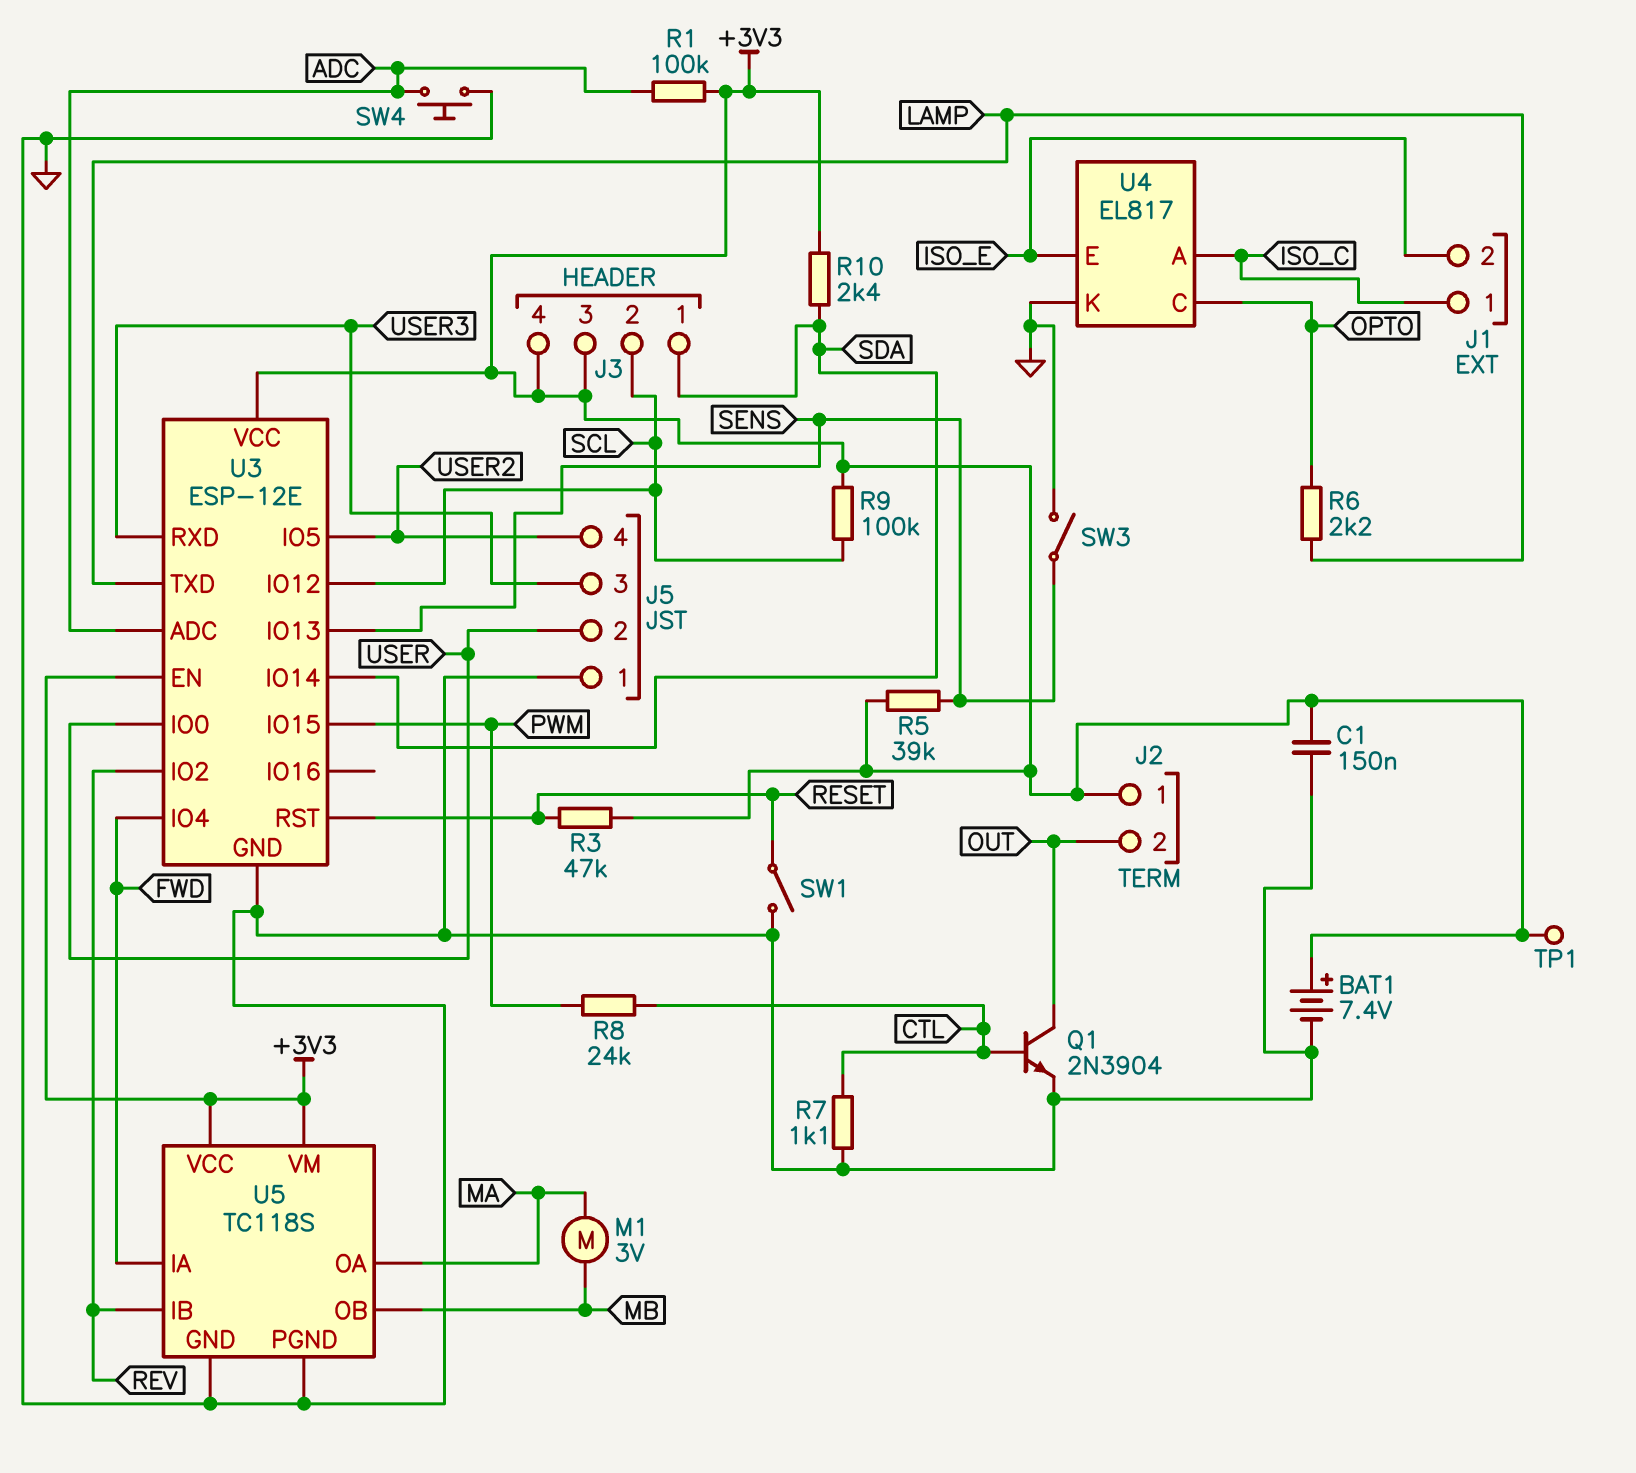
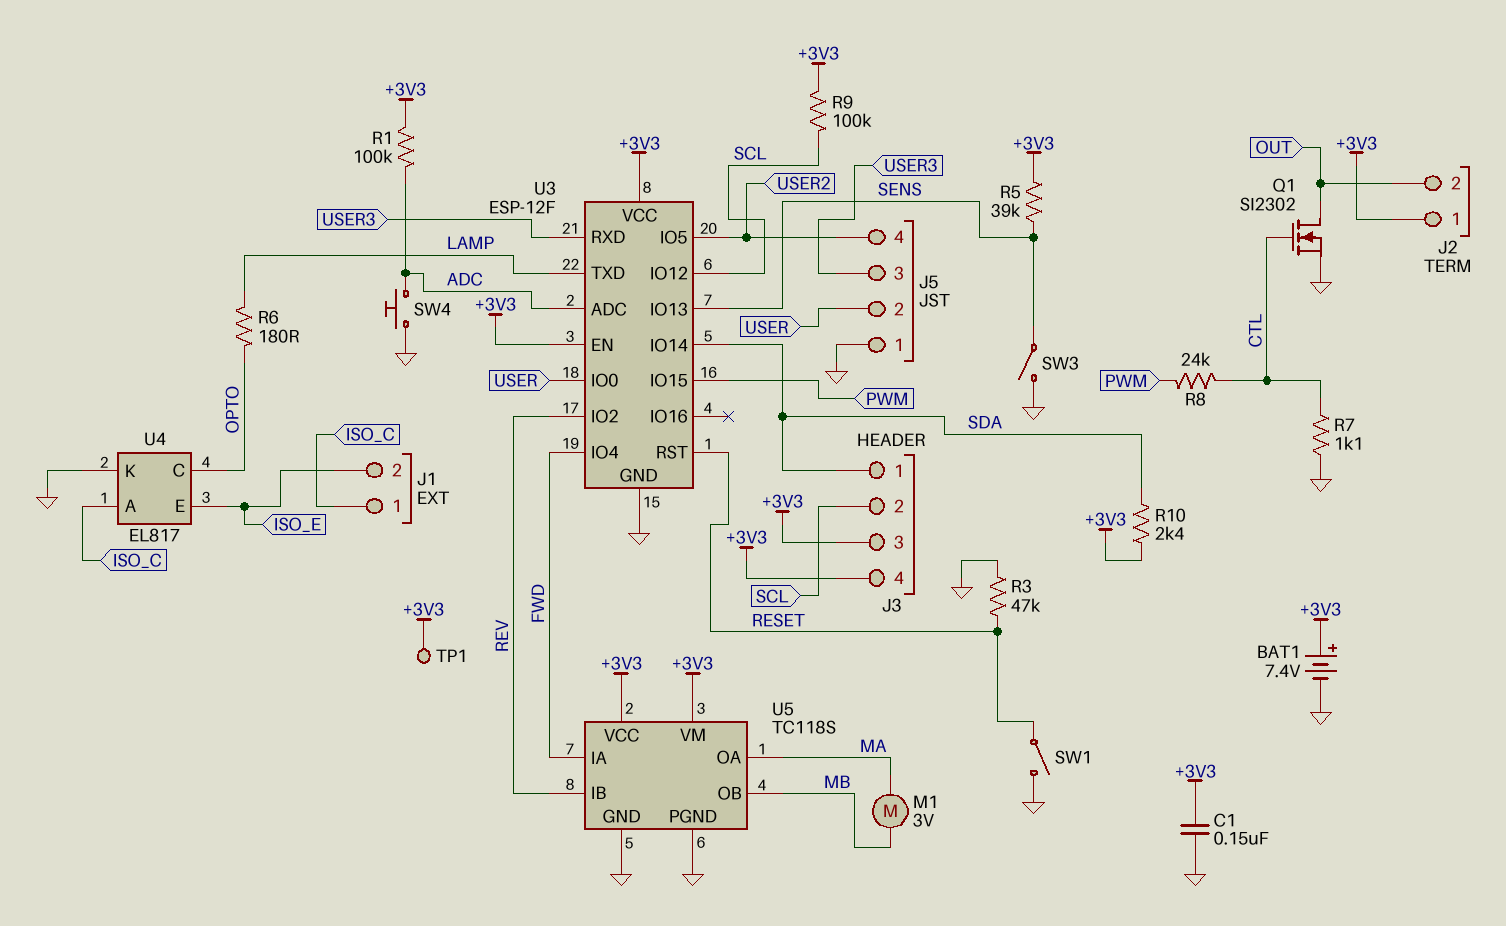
Q1: NPN 2N3904 (B CTL, C OUT, E GND) -> NMOS SI2302 (G CTL, D OUT, S GND)
R3: 47k (+3V3, RESET) -> 47k (GND, RESET)
R6: 2.2k (LAMP, OPTO) -> 180 (LAMP, OPTO)
U3: ESP-12E -> ESP-12F

